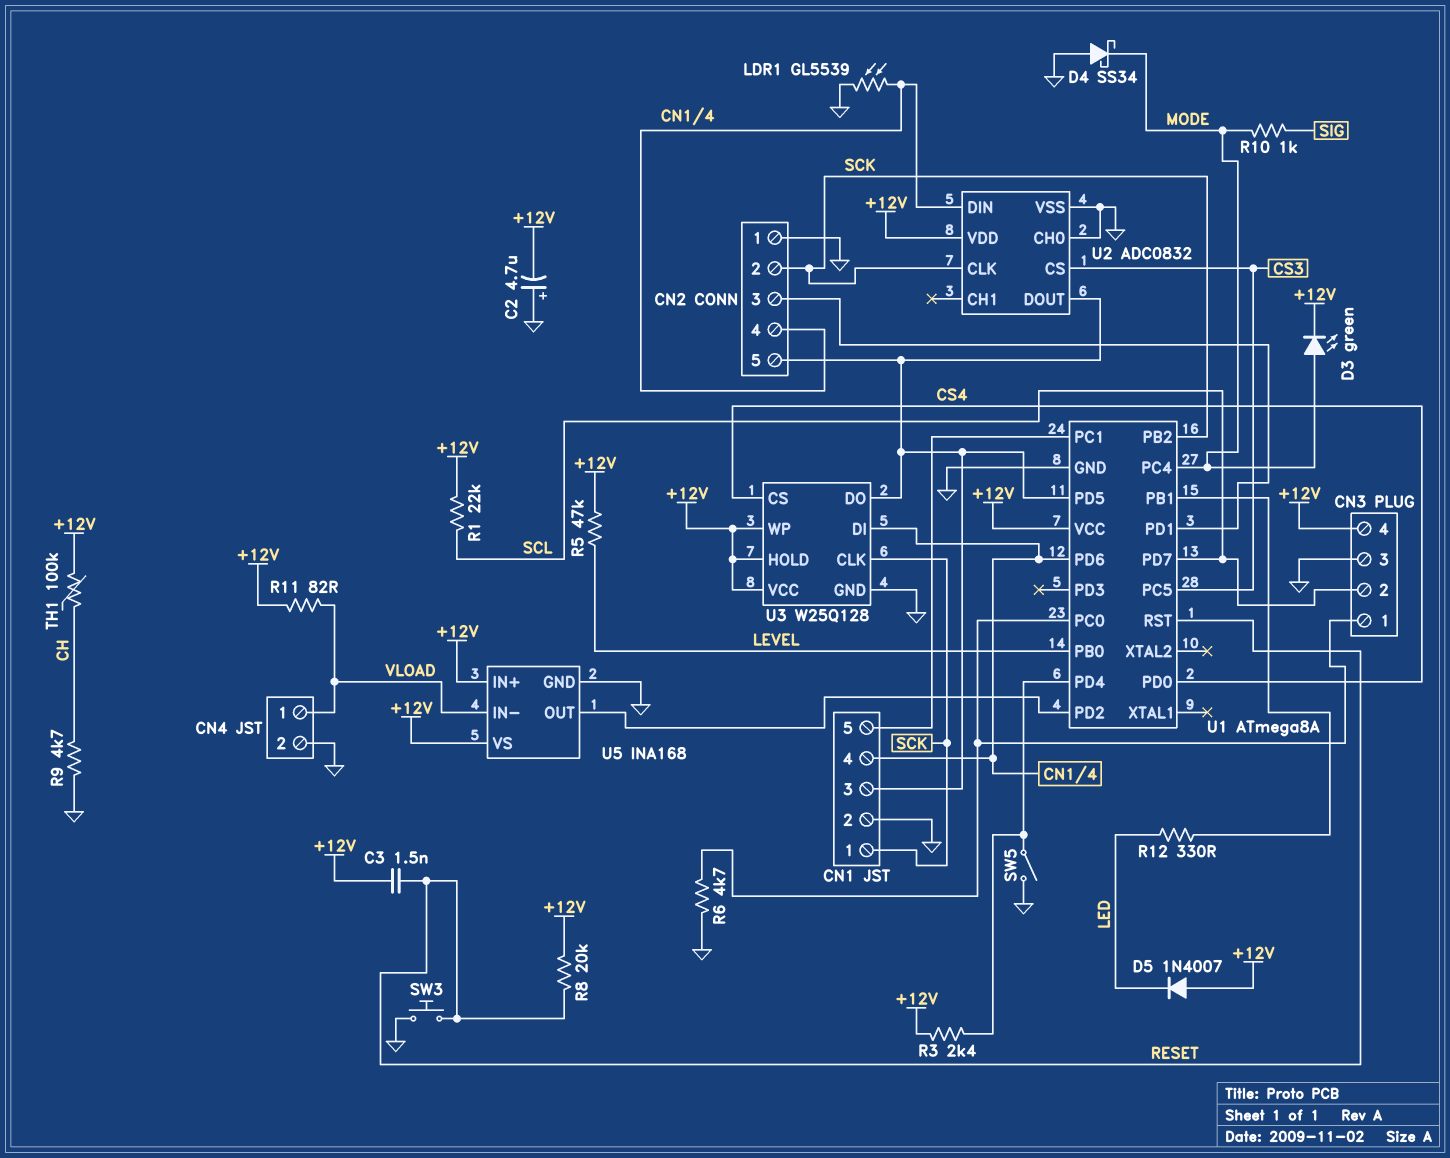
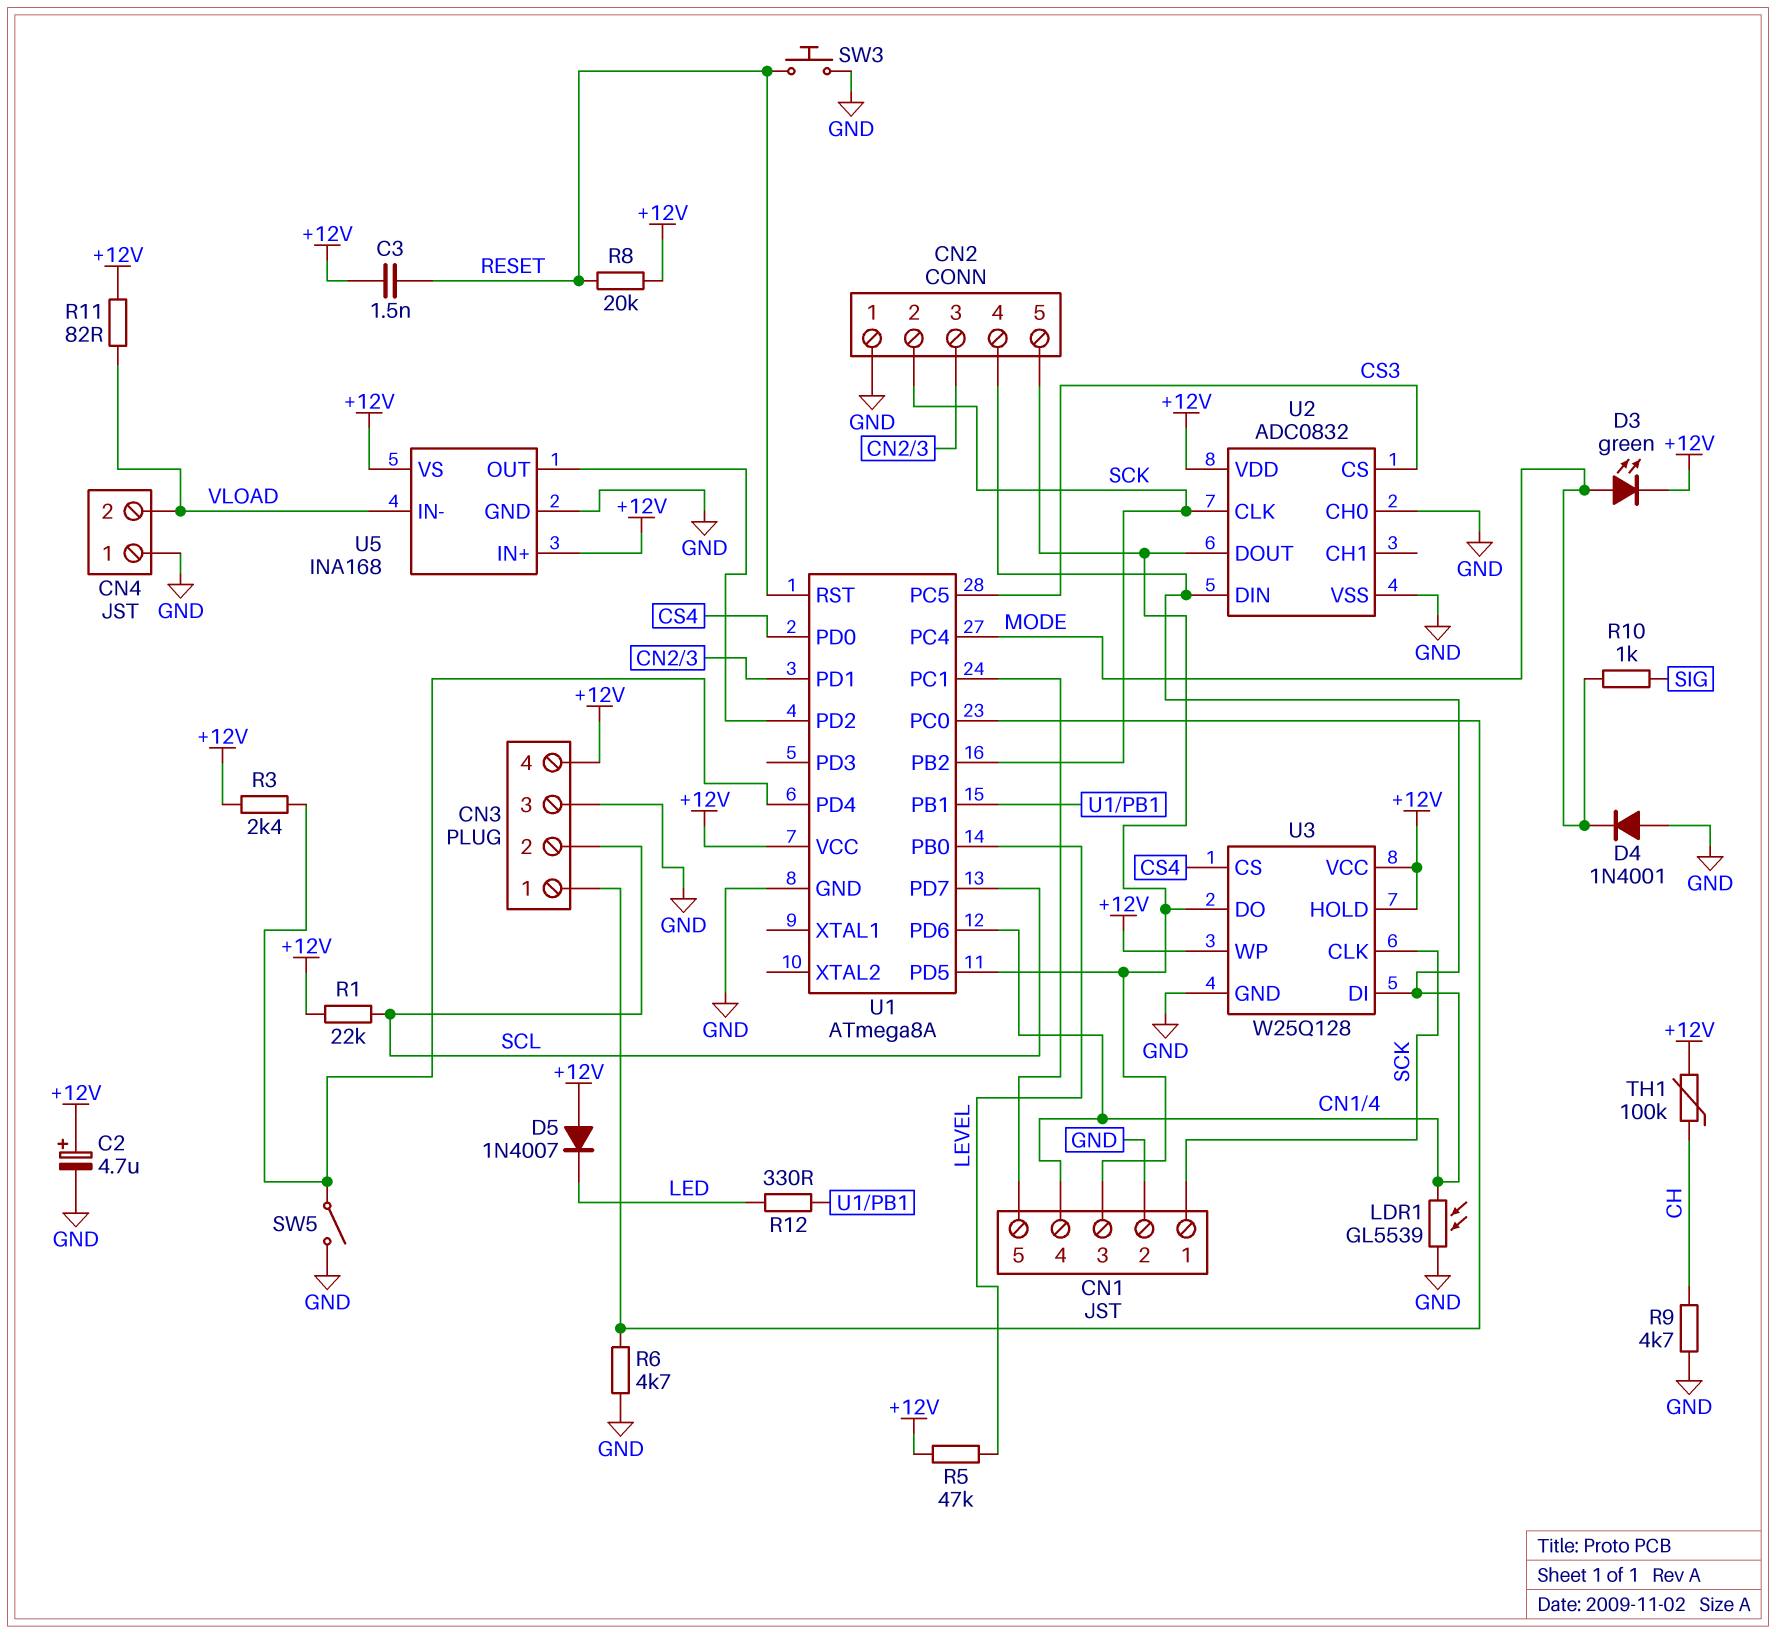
C2: 4.7uF (plus GND, minus +12V) -> 4.7uF (plus +12V, minus GND)
CN4 pin 1: VLOAD -> GND
CN4 pin 2: GND -> VLOAD
D4: schottky SS34 (A GND, K MODE) -> diode 1N4001 (A GND, K MODE)

